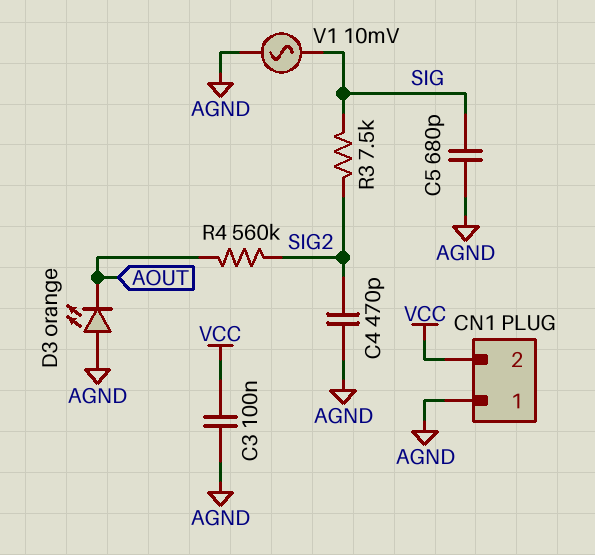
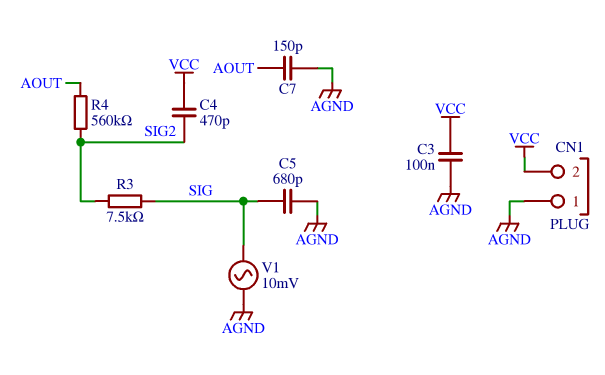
C4: 470pF (AGND, SIG2) -> 470pF (SIG2, VCC)
C7: none -> 150pF (AGND, AOUT)
D3: LED orange (A AGND, K AOUT) -> none

